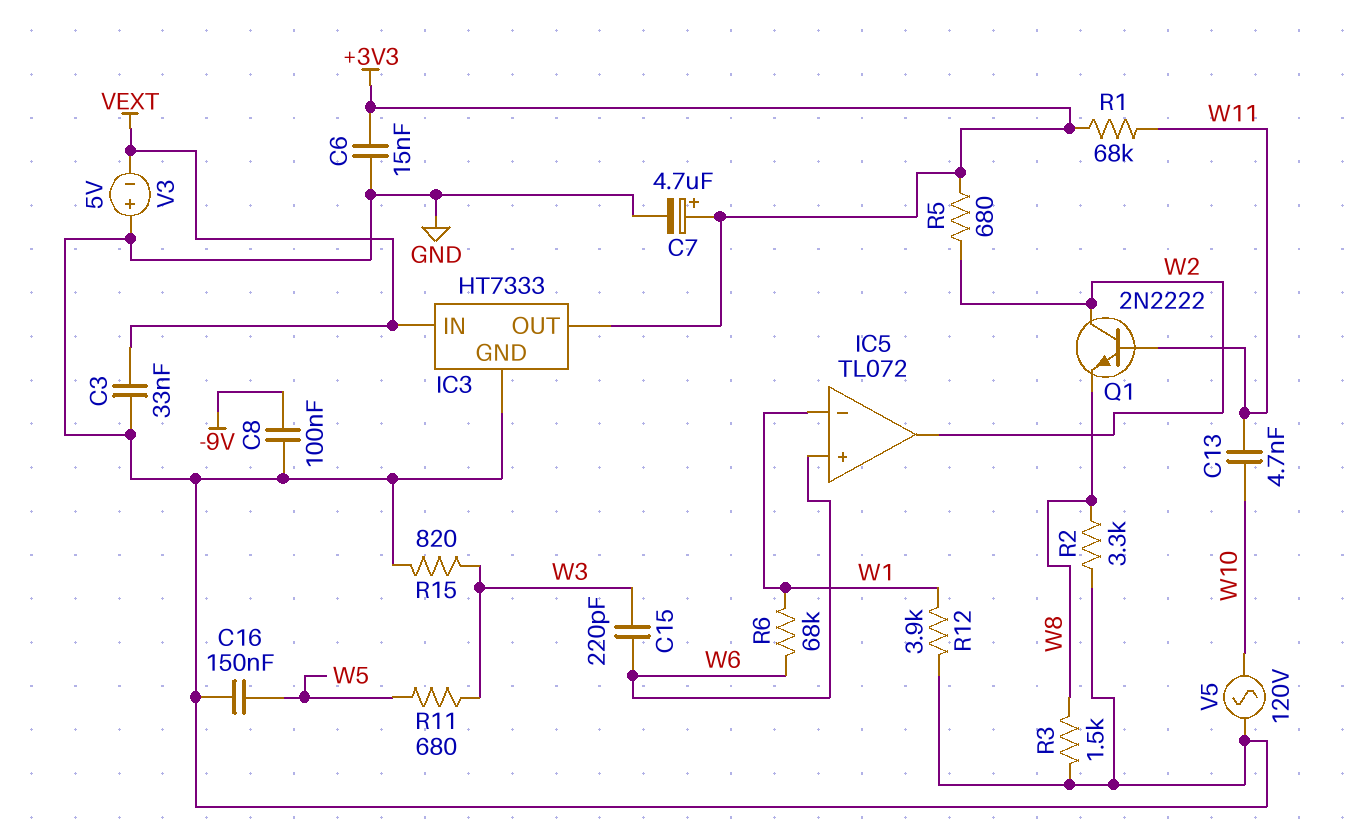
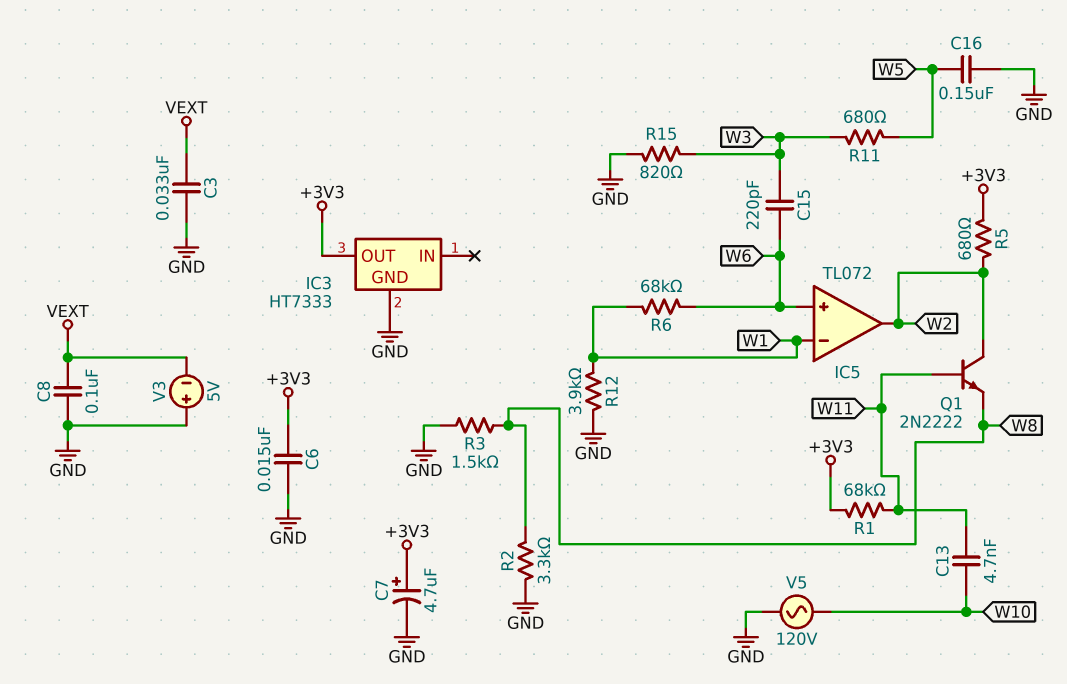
C8: 100nF (-9V, GND) -> 100nF (GND, VEXT)
IC3 pin IN: VEXT -> none

